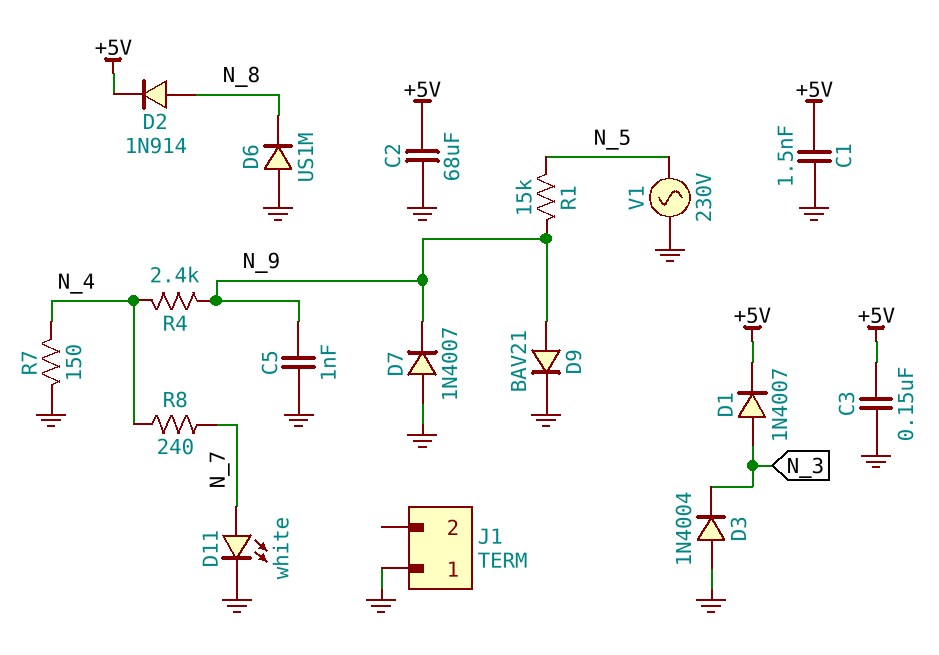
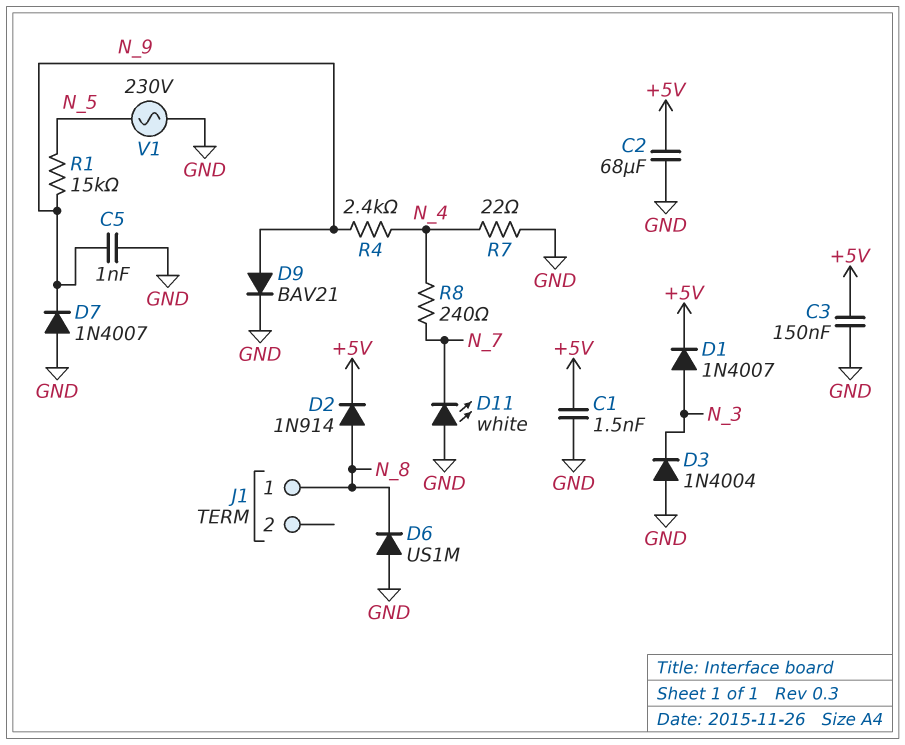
D11: LED white (A N_7, K GND) -> LED white (A GND, K N_7)
J1 pin 1: GND -> N_8
R7: 150 (GND, N_4) -> 22 (GND, N_4)

